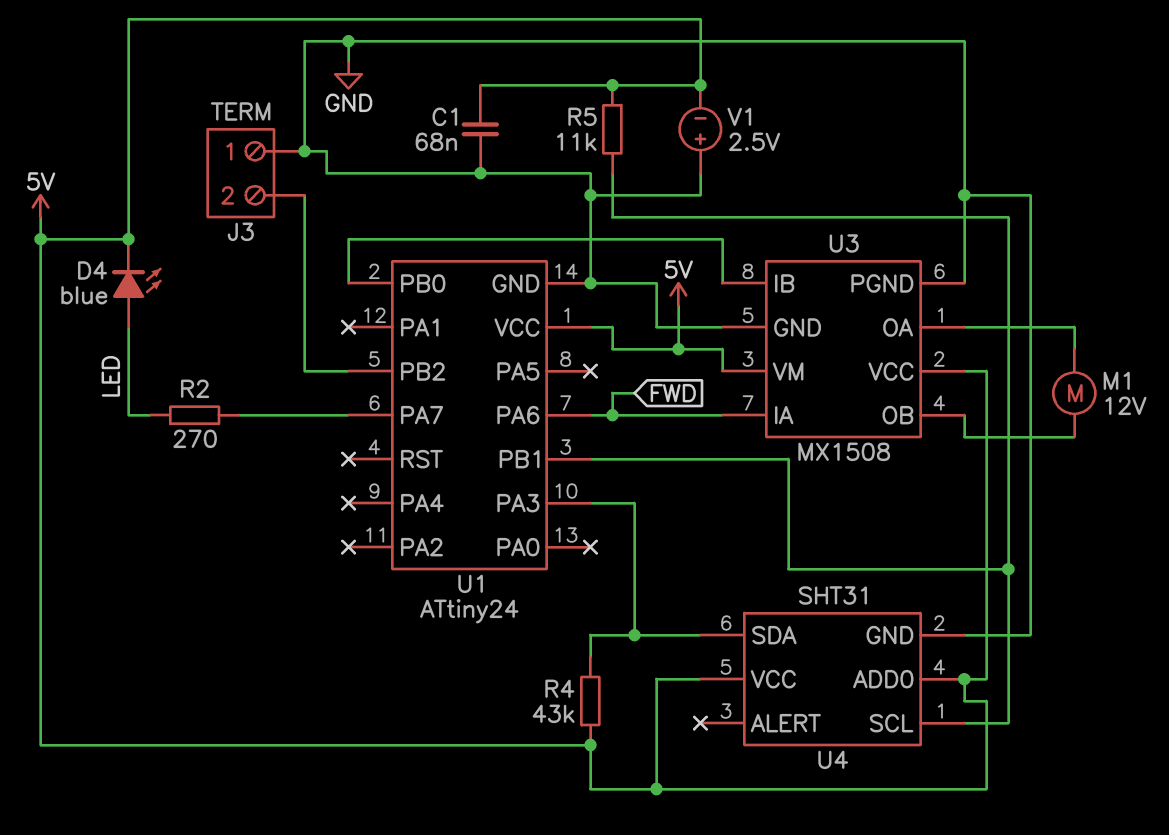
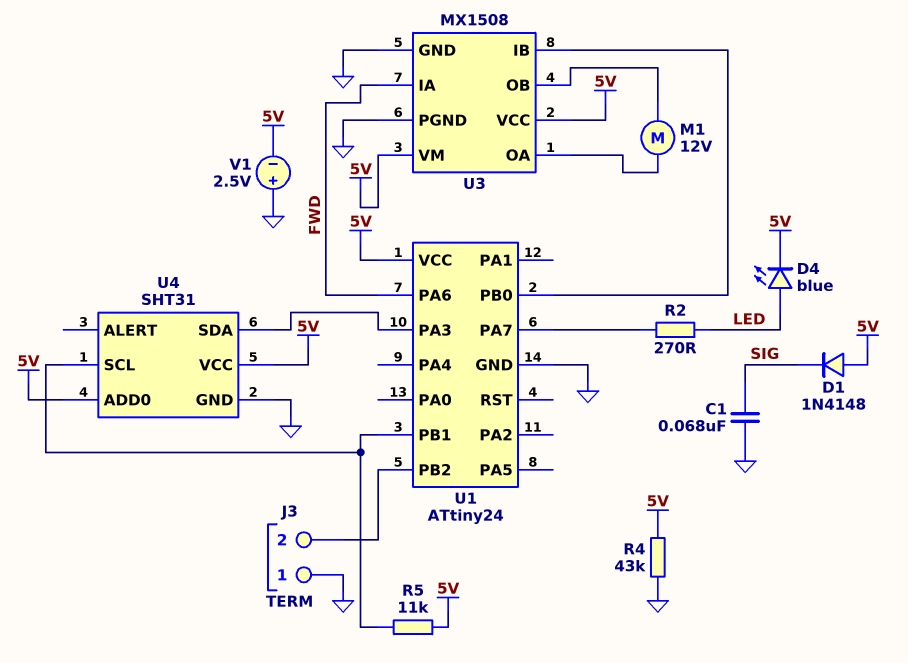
C1: 68nF (5V, GND) -> 68nF (GND, SIG)
D1: none -> diode 1N4148 (A 5V, K SIG)
R4: 43k (5V, U1/PA3) -> 43k (5V, GND)

